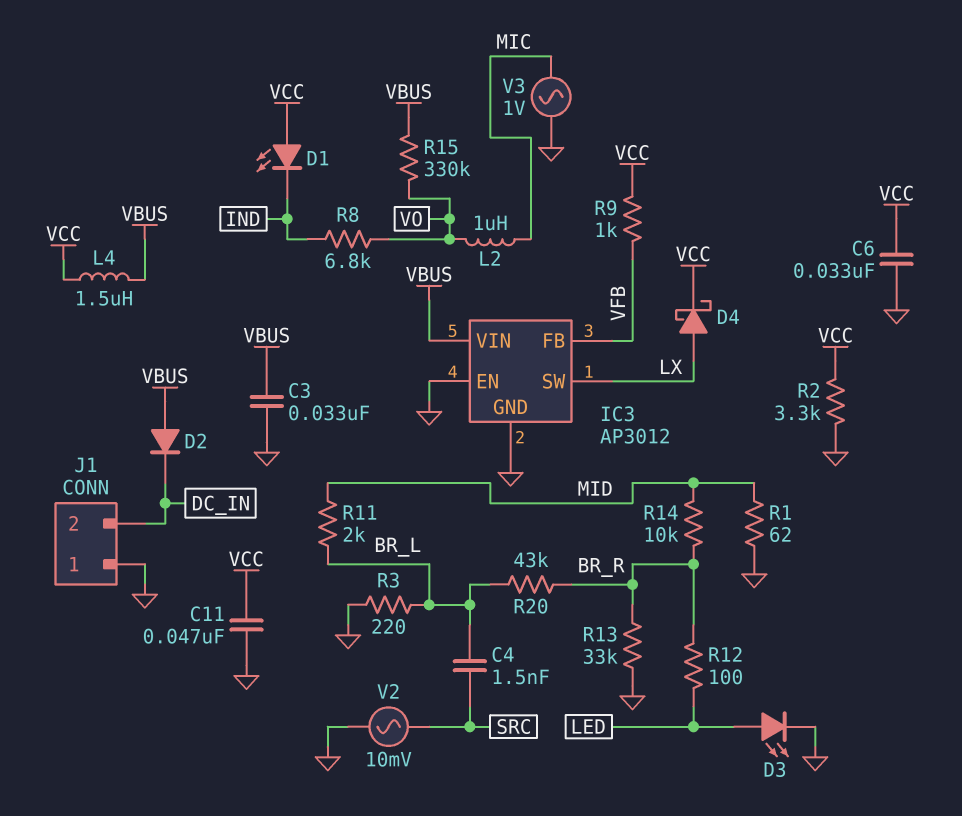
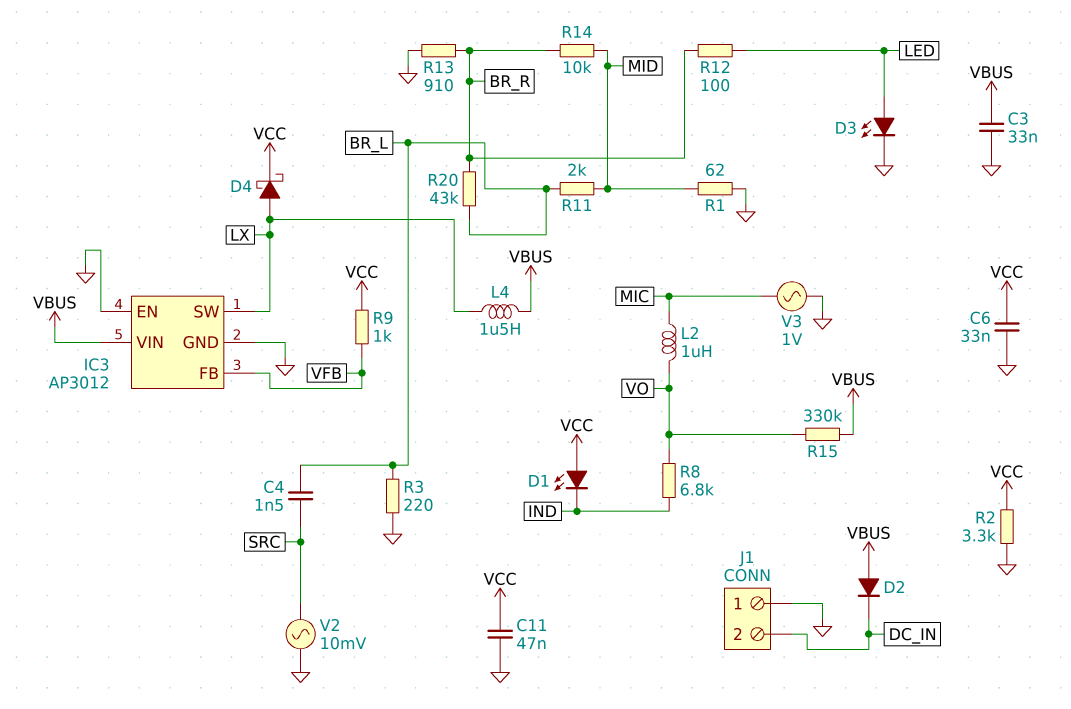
L4: 1.5uH (VBUS, VCC) -> 1.5uH (LX, VBUS)
R13: 33k (BR_R, GND) -> 910 (BR_R, GND)

